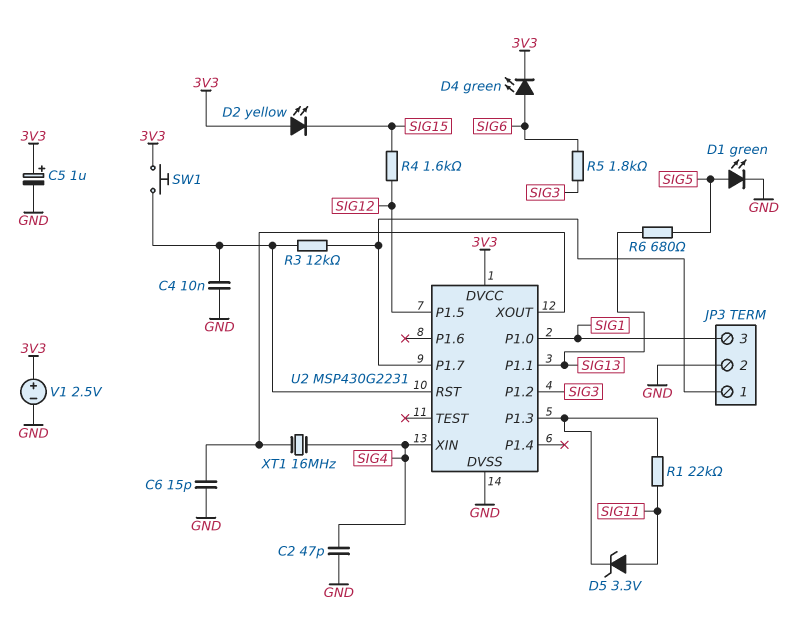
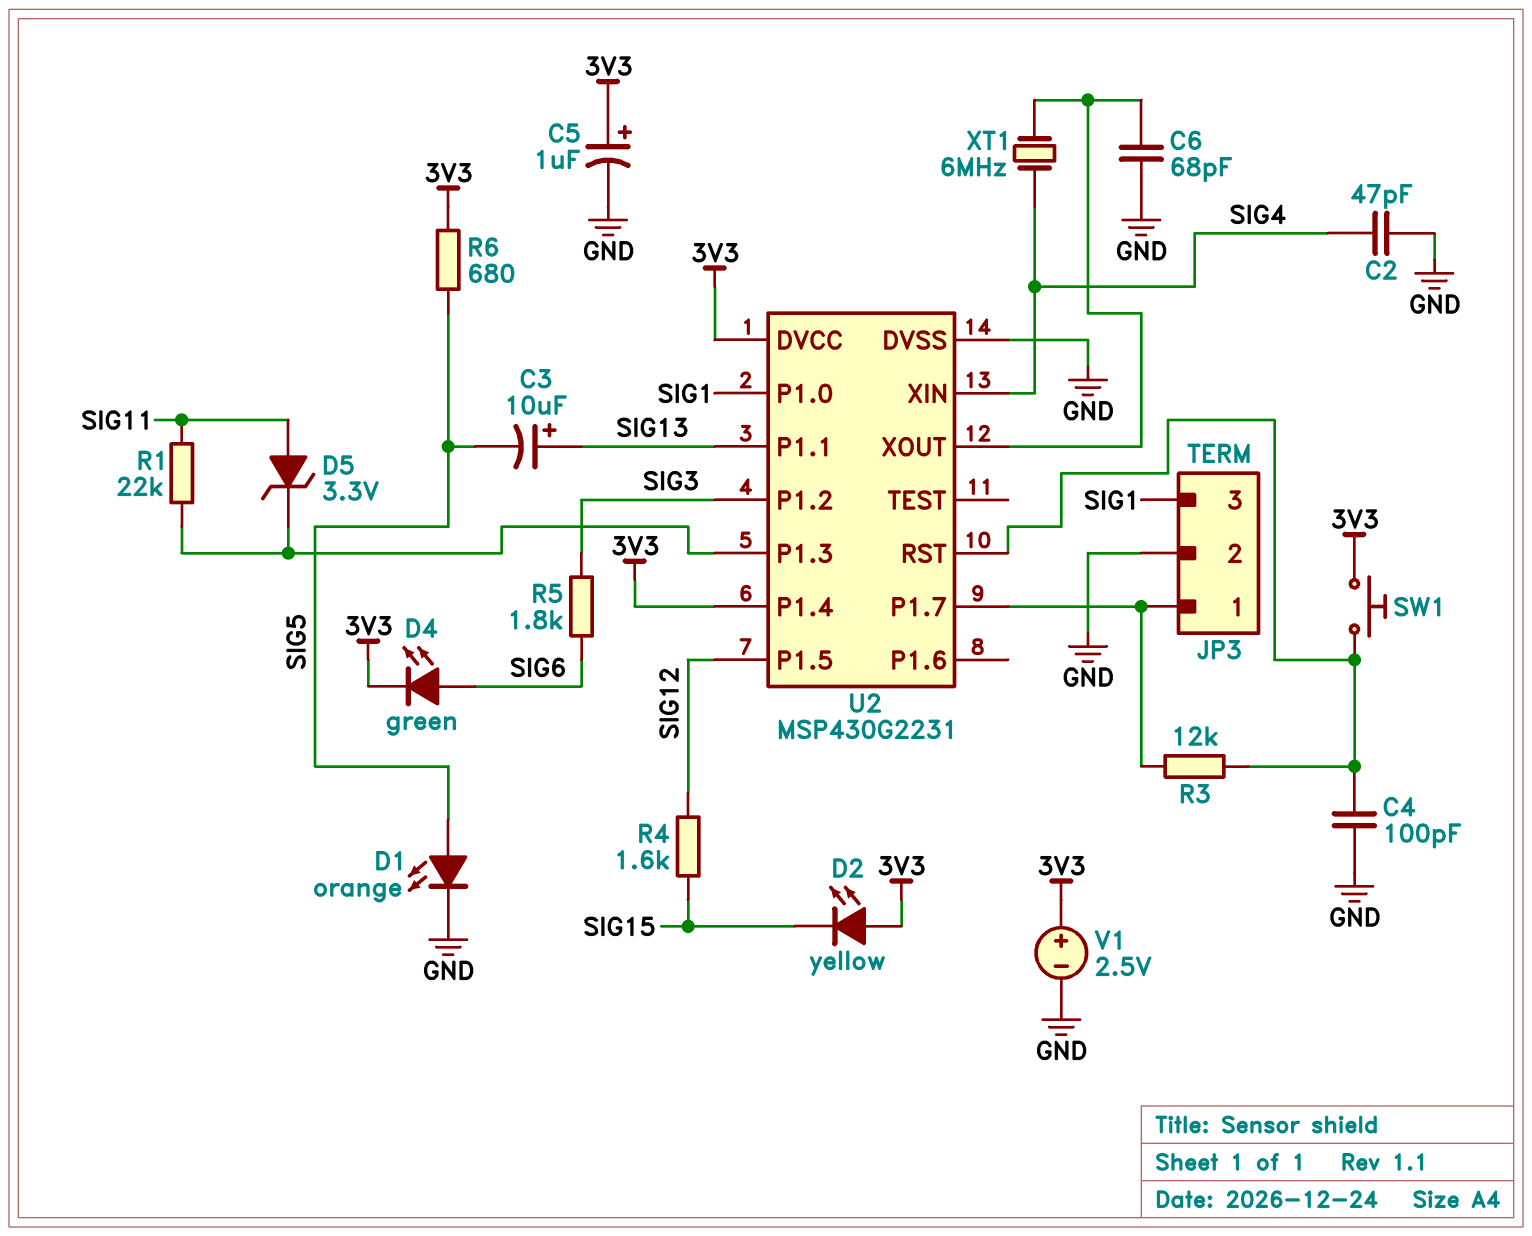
C3: none -> 10uF (plus SIG13, minus SIG5)
C4: 10nF (GND, U2/RST) -> 100pF (GND, U2/RST)
C6: 15pF (GND, U2/XOUT) -> 68pF (GND, U2/XOUT)
D1: LED green (A SIG5, K GND) -> LED orange (A SIG5, K GND)
R6: 680 (SIG5, SIG13) -> 680 (3V3, SIG5)
U2 pin P1.4: none -> 3V3
XT1: 16MHz (SIG4, U2/XOUT) -> 6MHz (SIG4, U2/XOUT)

